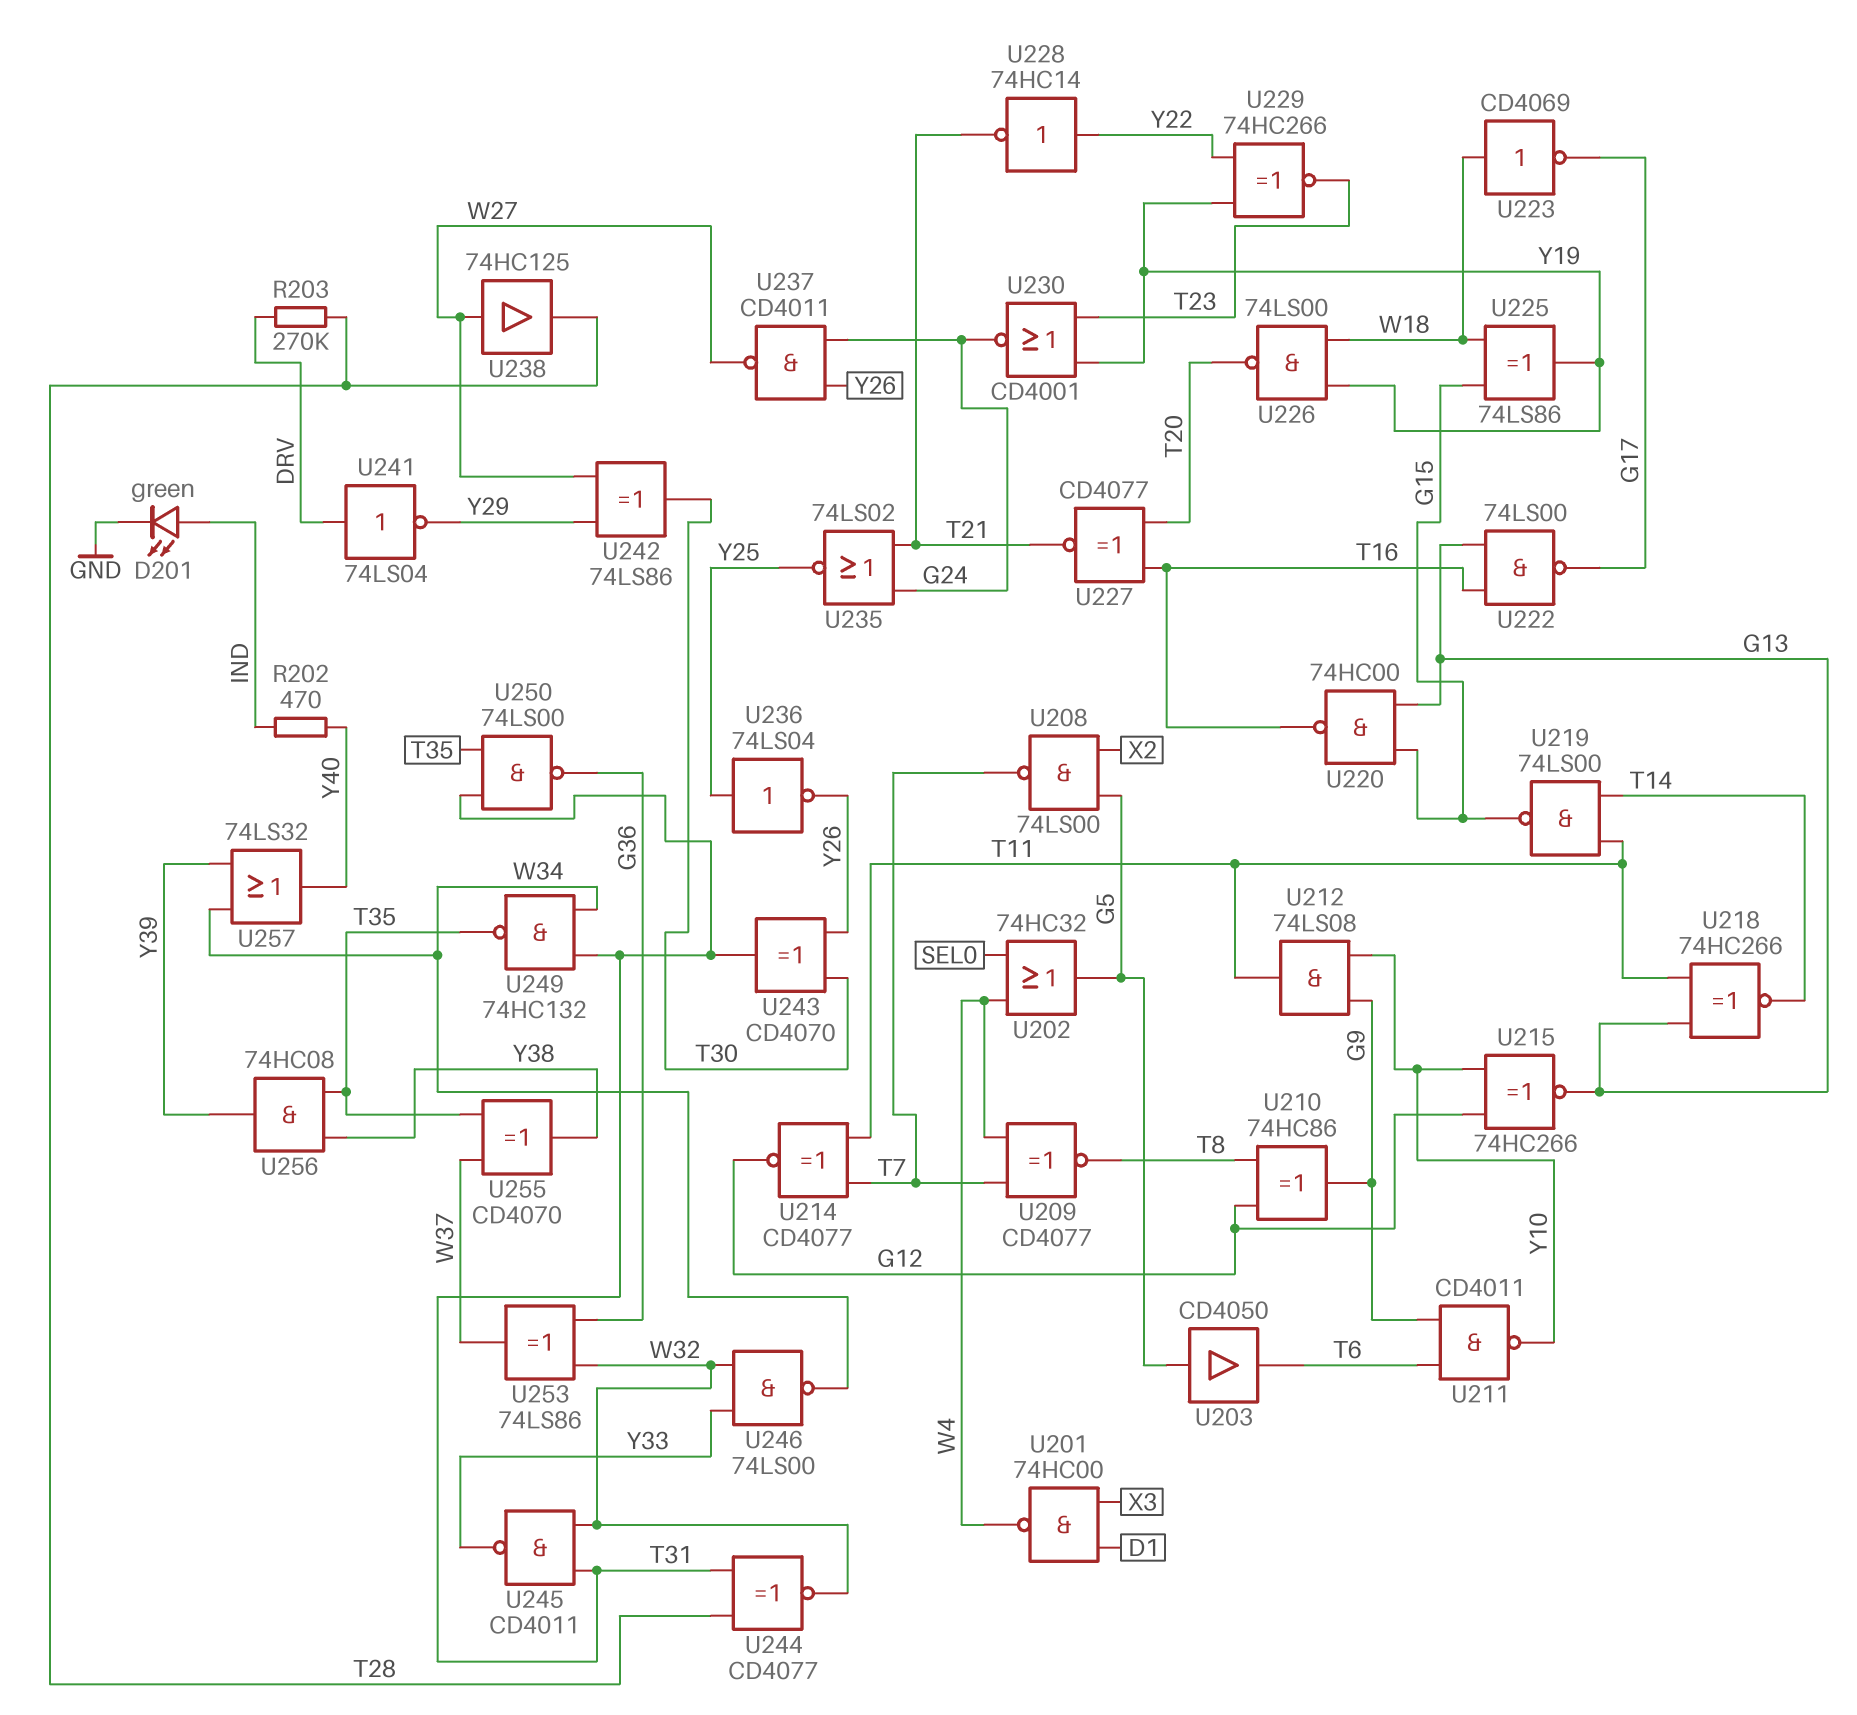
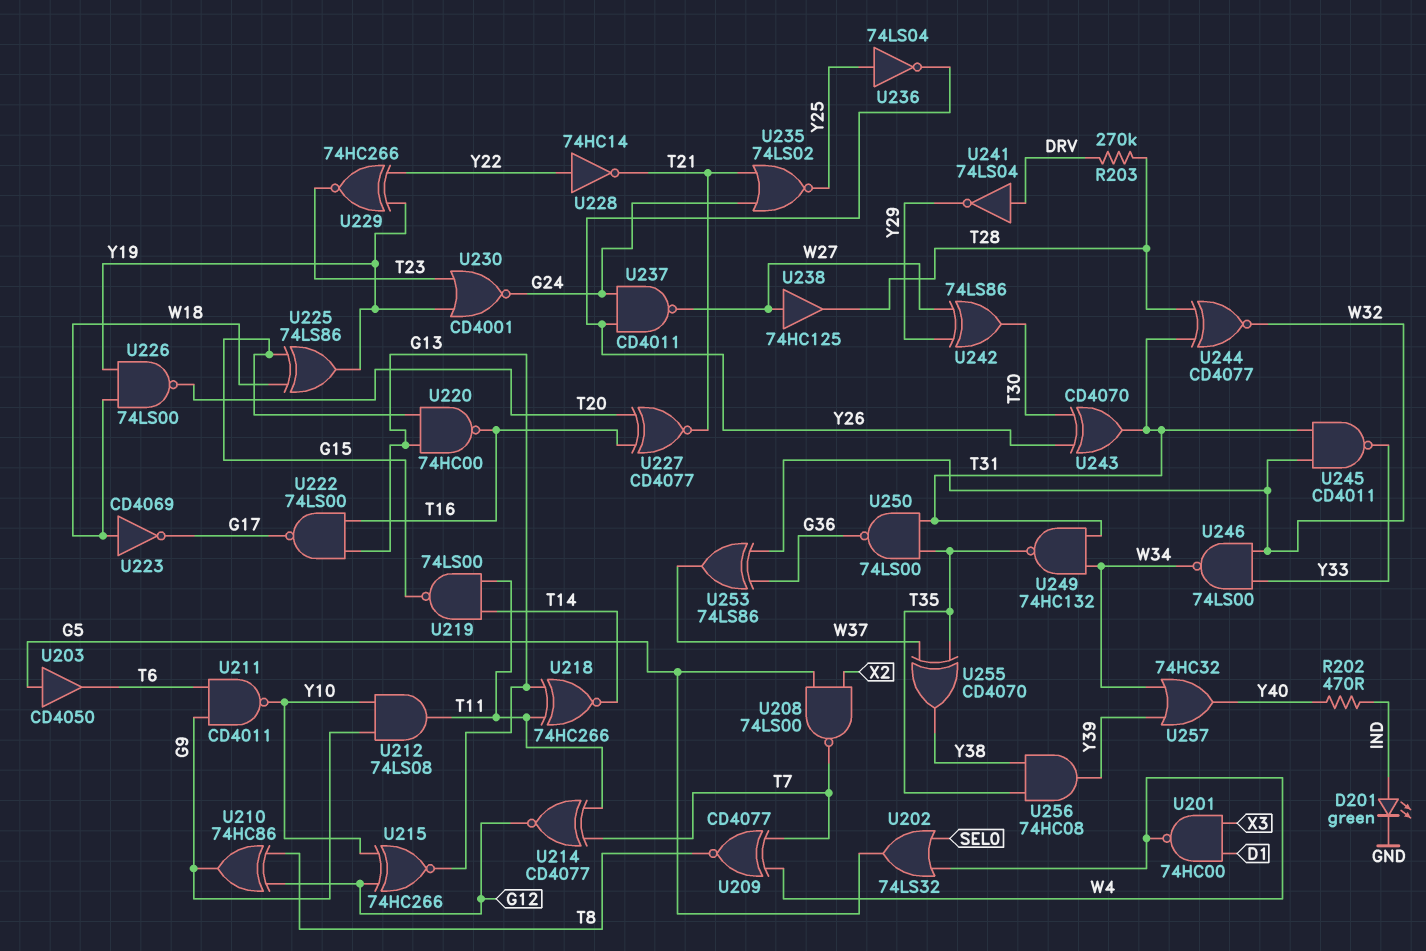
U202: OR 74HC32 (in SEL0, in W4, out G5) -> OR 74LS32 (in SEL0, in W4, out G5)
U257: OR 74LS32 (in W34, in Y39, out Y40) -> OR 74HC32 (in W34, in Y39, out Y40)

